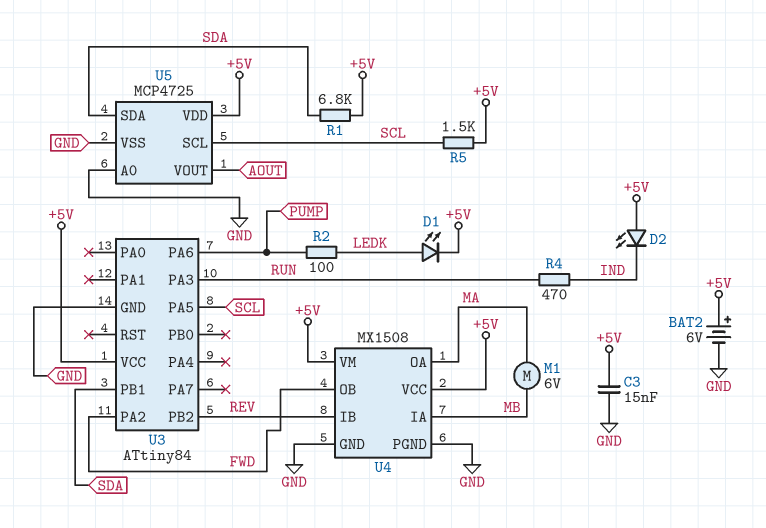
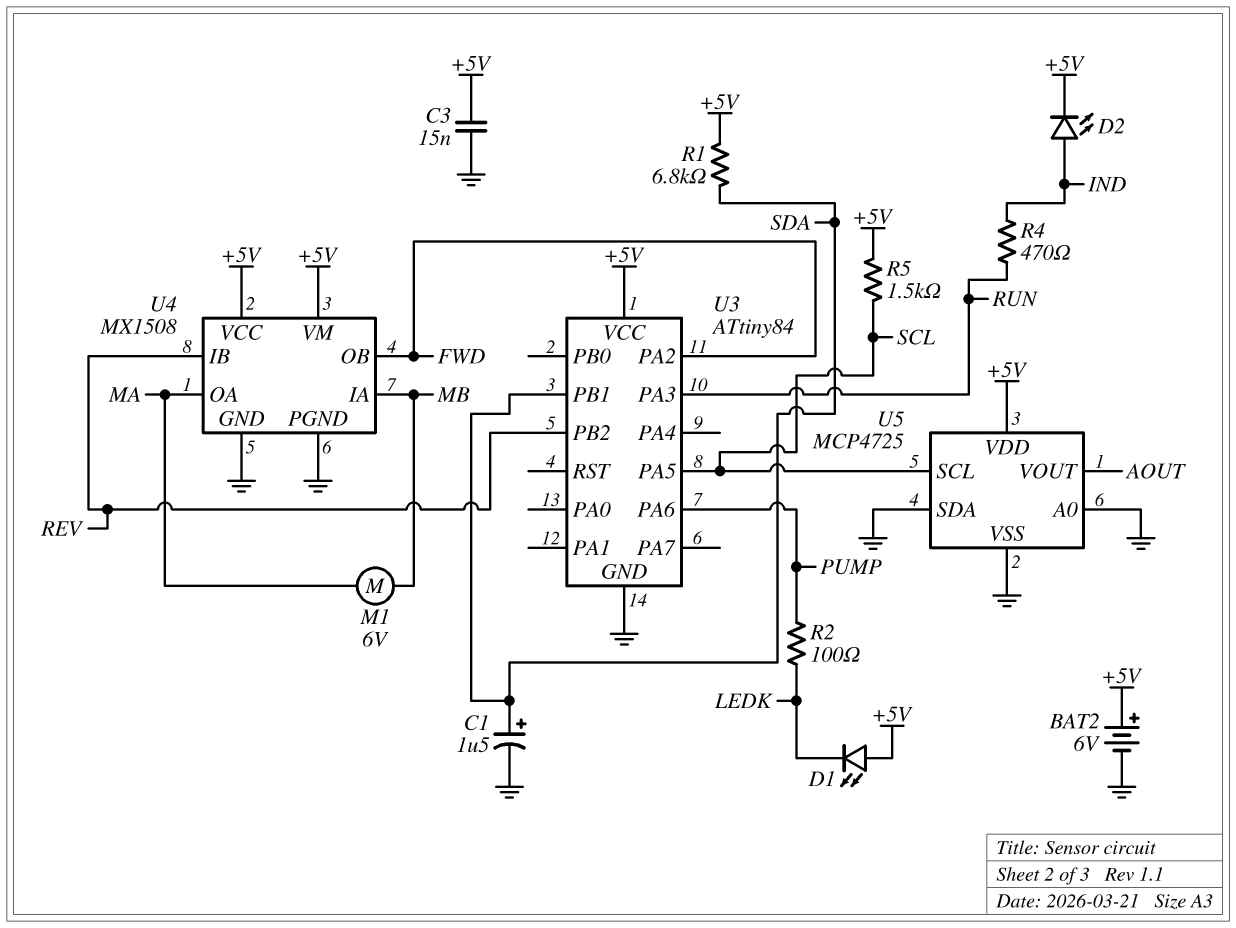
C1: none -> 1.5uF (plus SDA, minus GND)
D1: LED (A LEDK, K +5V) -> LED (A +5V, K LEDK)
D2: LED (A +5V, K IND) -> LED (A IND, K +5V)
U5 pin SDA: SDA -> GND

